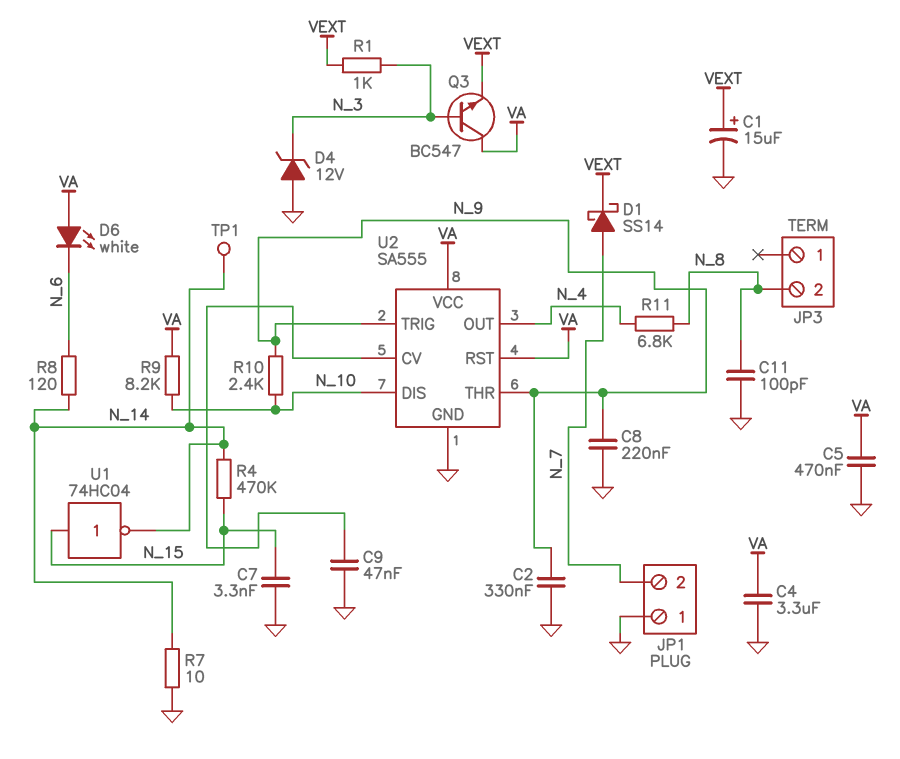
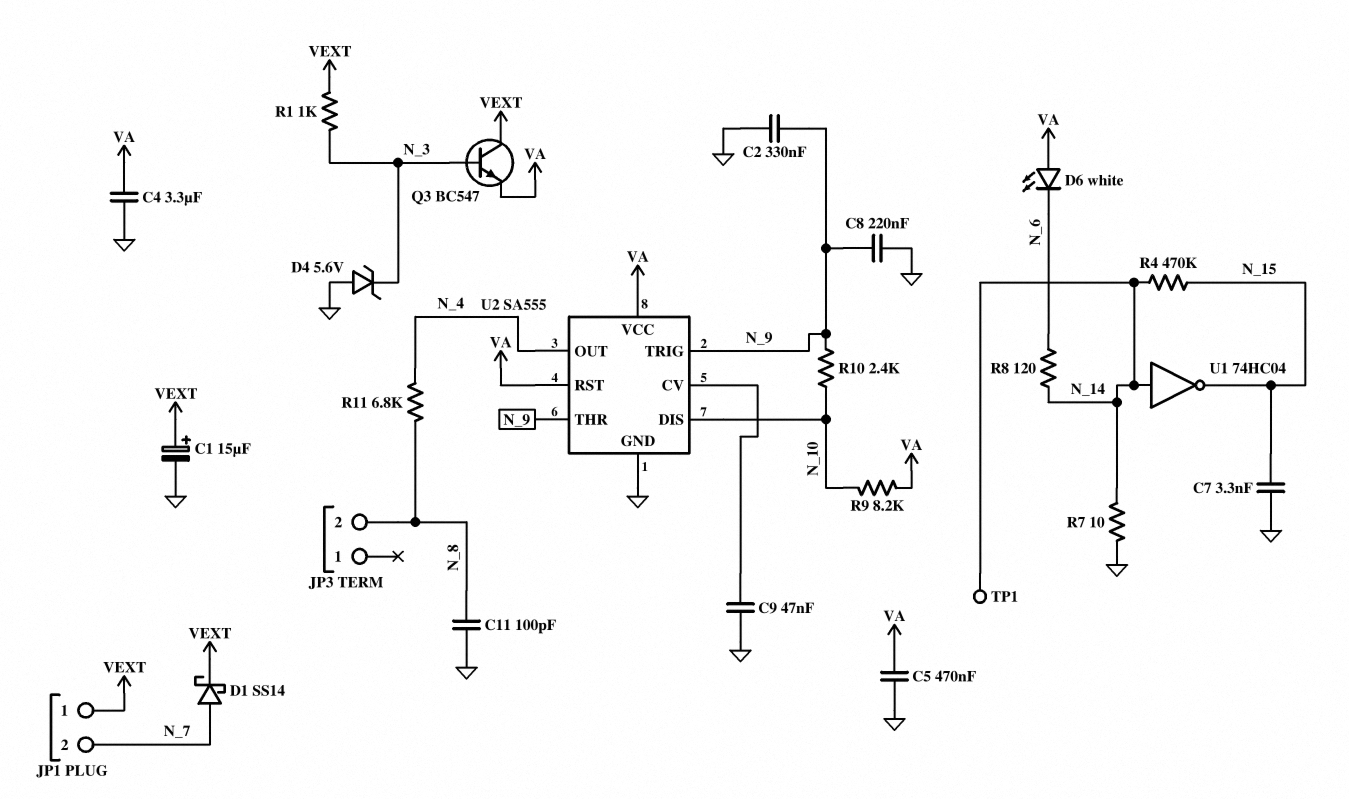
D4: zener 12V (A GND, K N_3) -> zener 5.6V (A GND, K N_3)
JP1 pin 1: GND -> VEXT
Q3: NPN BC547 (B N_3, C VA, E VEXT) -> NPN BC547 (B N_3, C VEXT, E VA)
U1: NOT 74HC04 (in N_15, out N_14) -> NOT 74HC04 (in N_14, out N_15)

